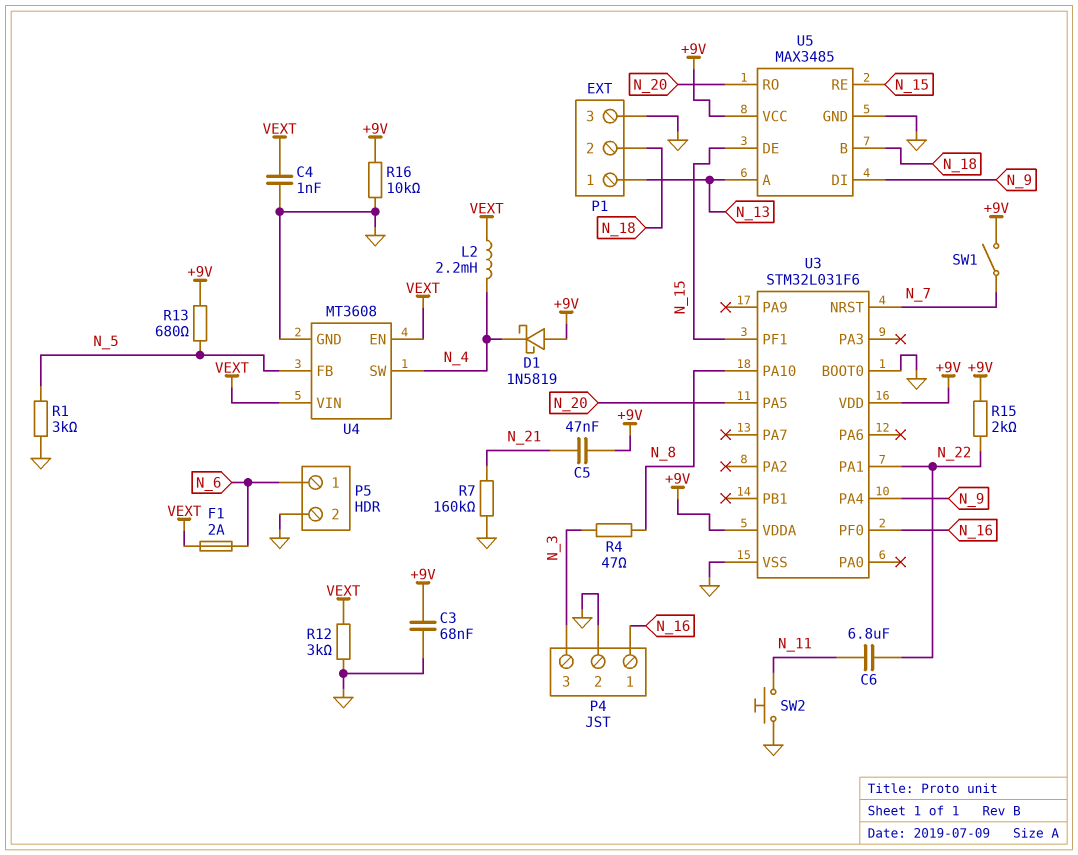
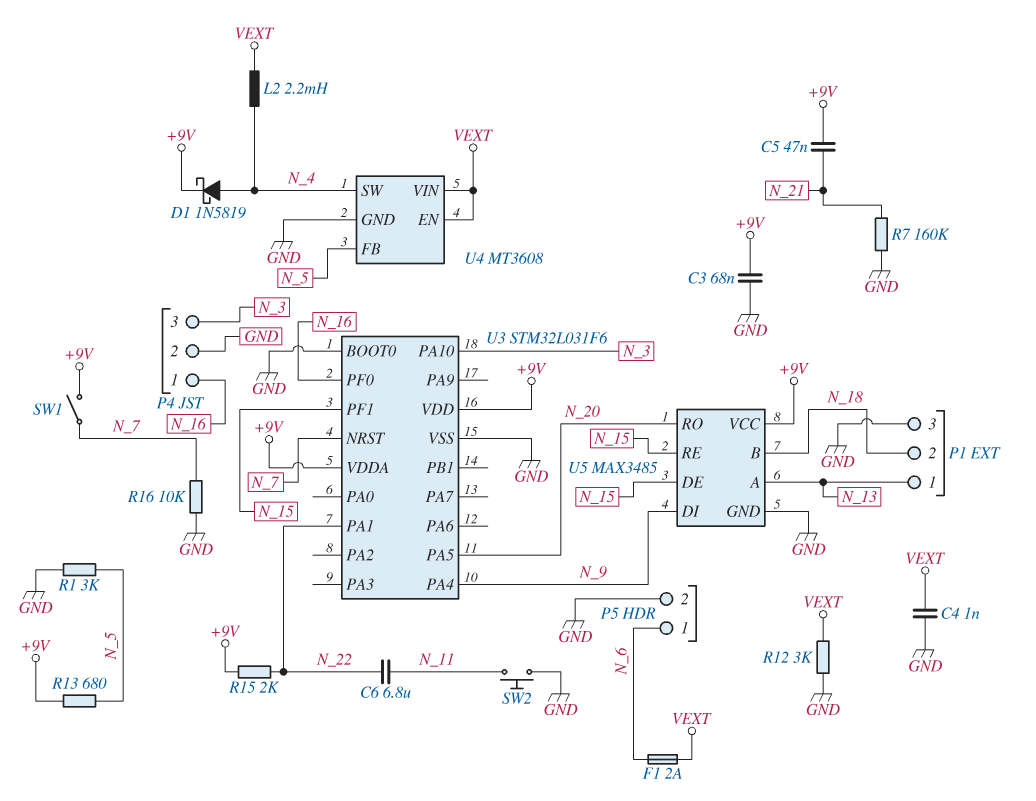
D1: schottky 1N5819 (A +9V, K N_4) -> schottky 1N5819 (A N_4, K +9V)
R4: 47 (N_3, N_8) -> none
R16: 10k (+9V, GND) -> 10k (GND, N_7)
U3 pin PA10: N_8 -> N_3

